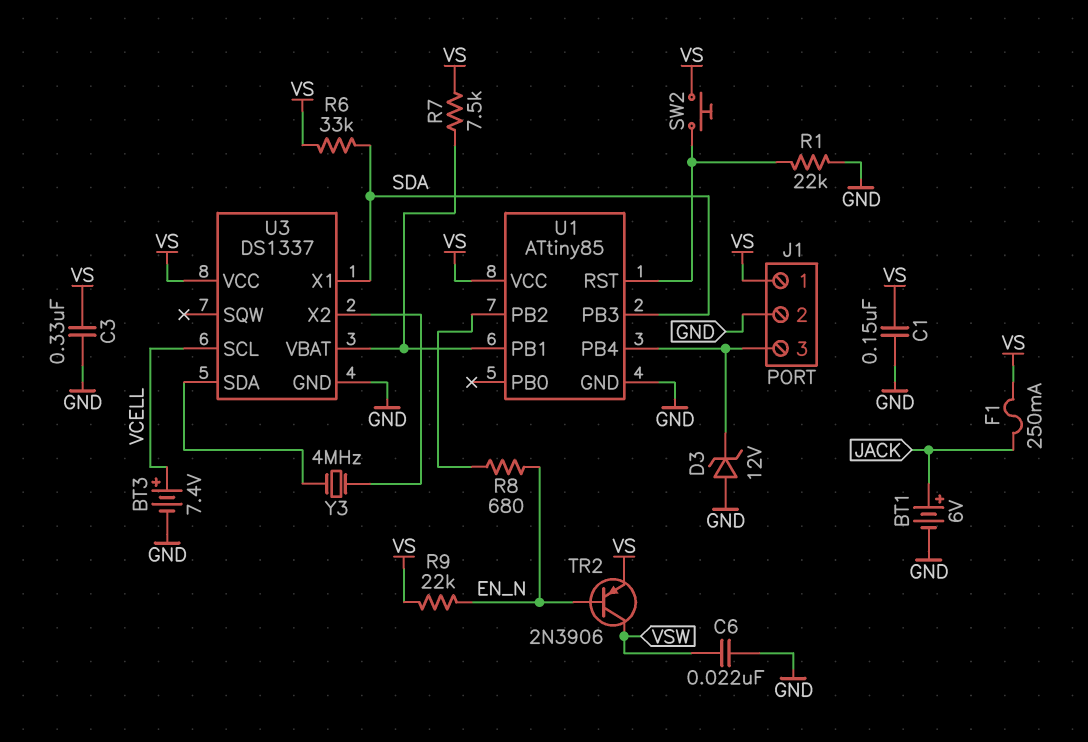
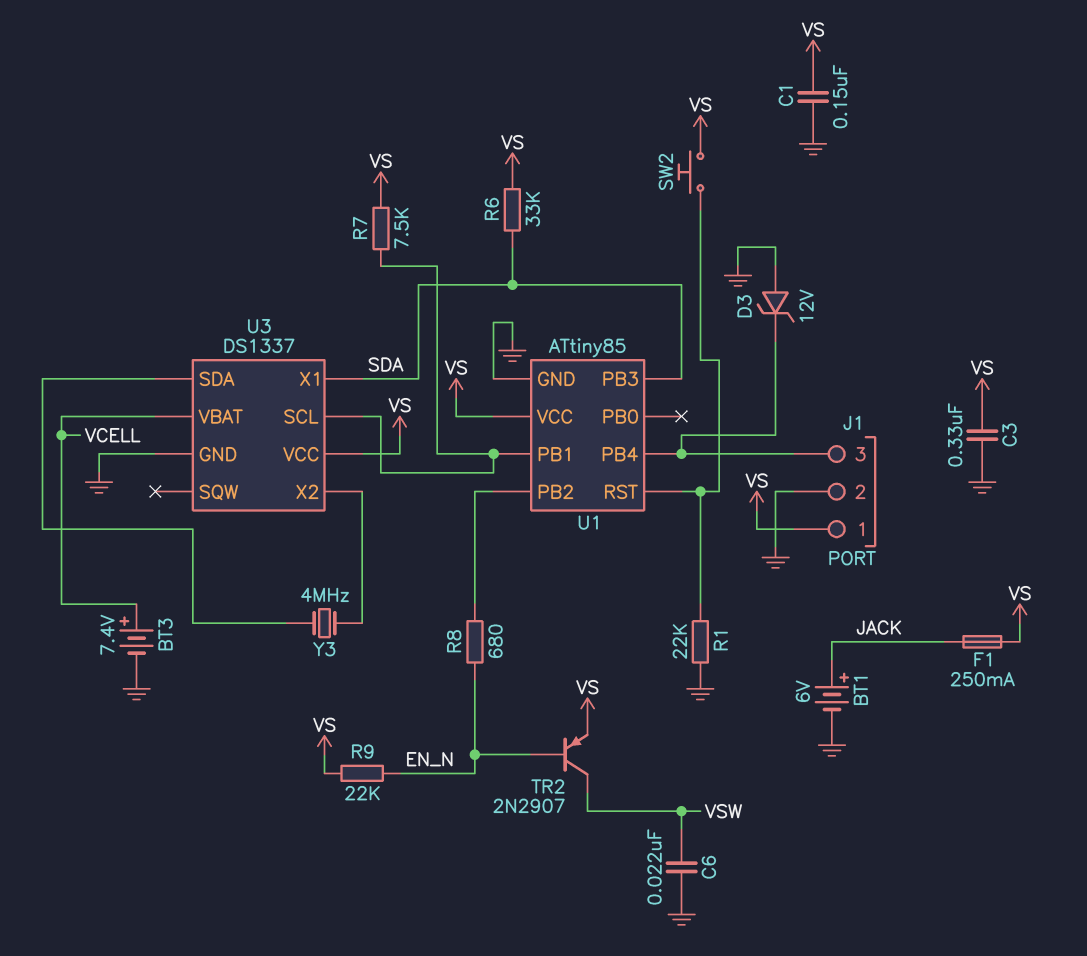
TR2: PNP 2N3906 (B EN_N, C VSW, E VS) -> PNP 2N2907 (B EN_N, C VSW, E VS)
U3 pin SCL: VCELL -> U1/PB1
U3 pin VBAT: U1/PB1 -> VCELL

